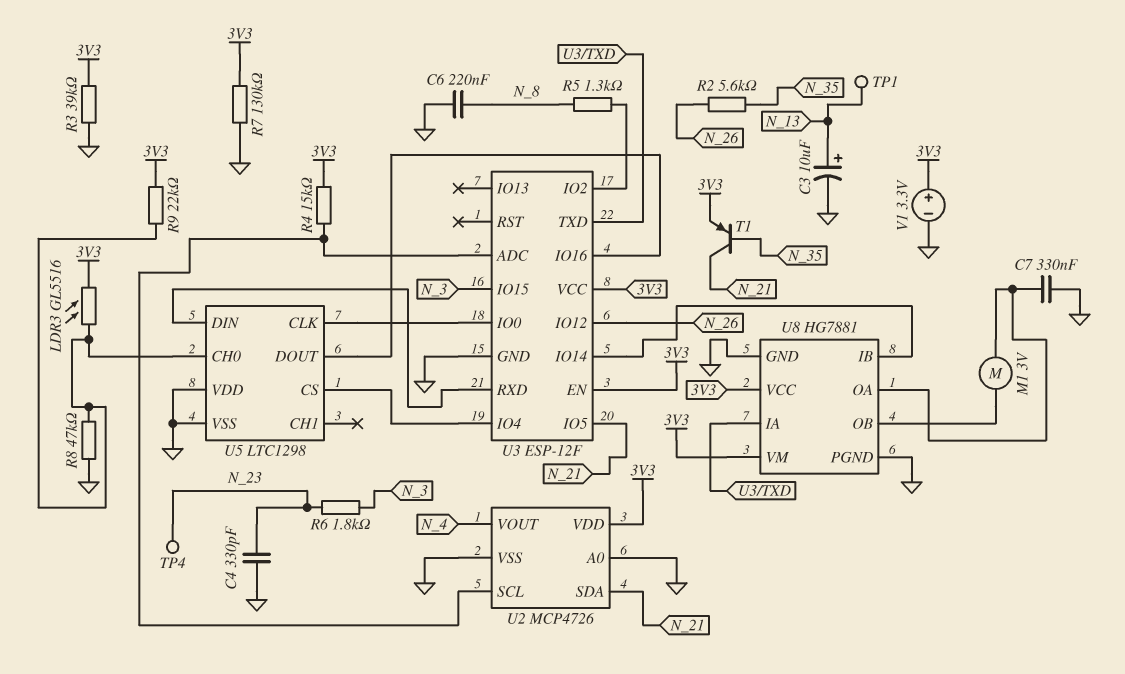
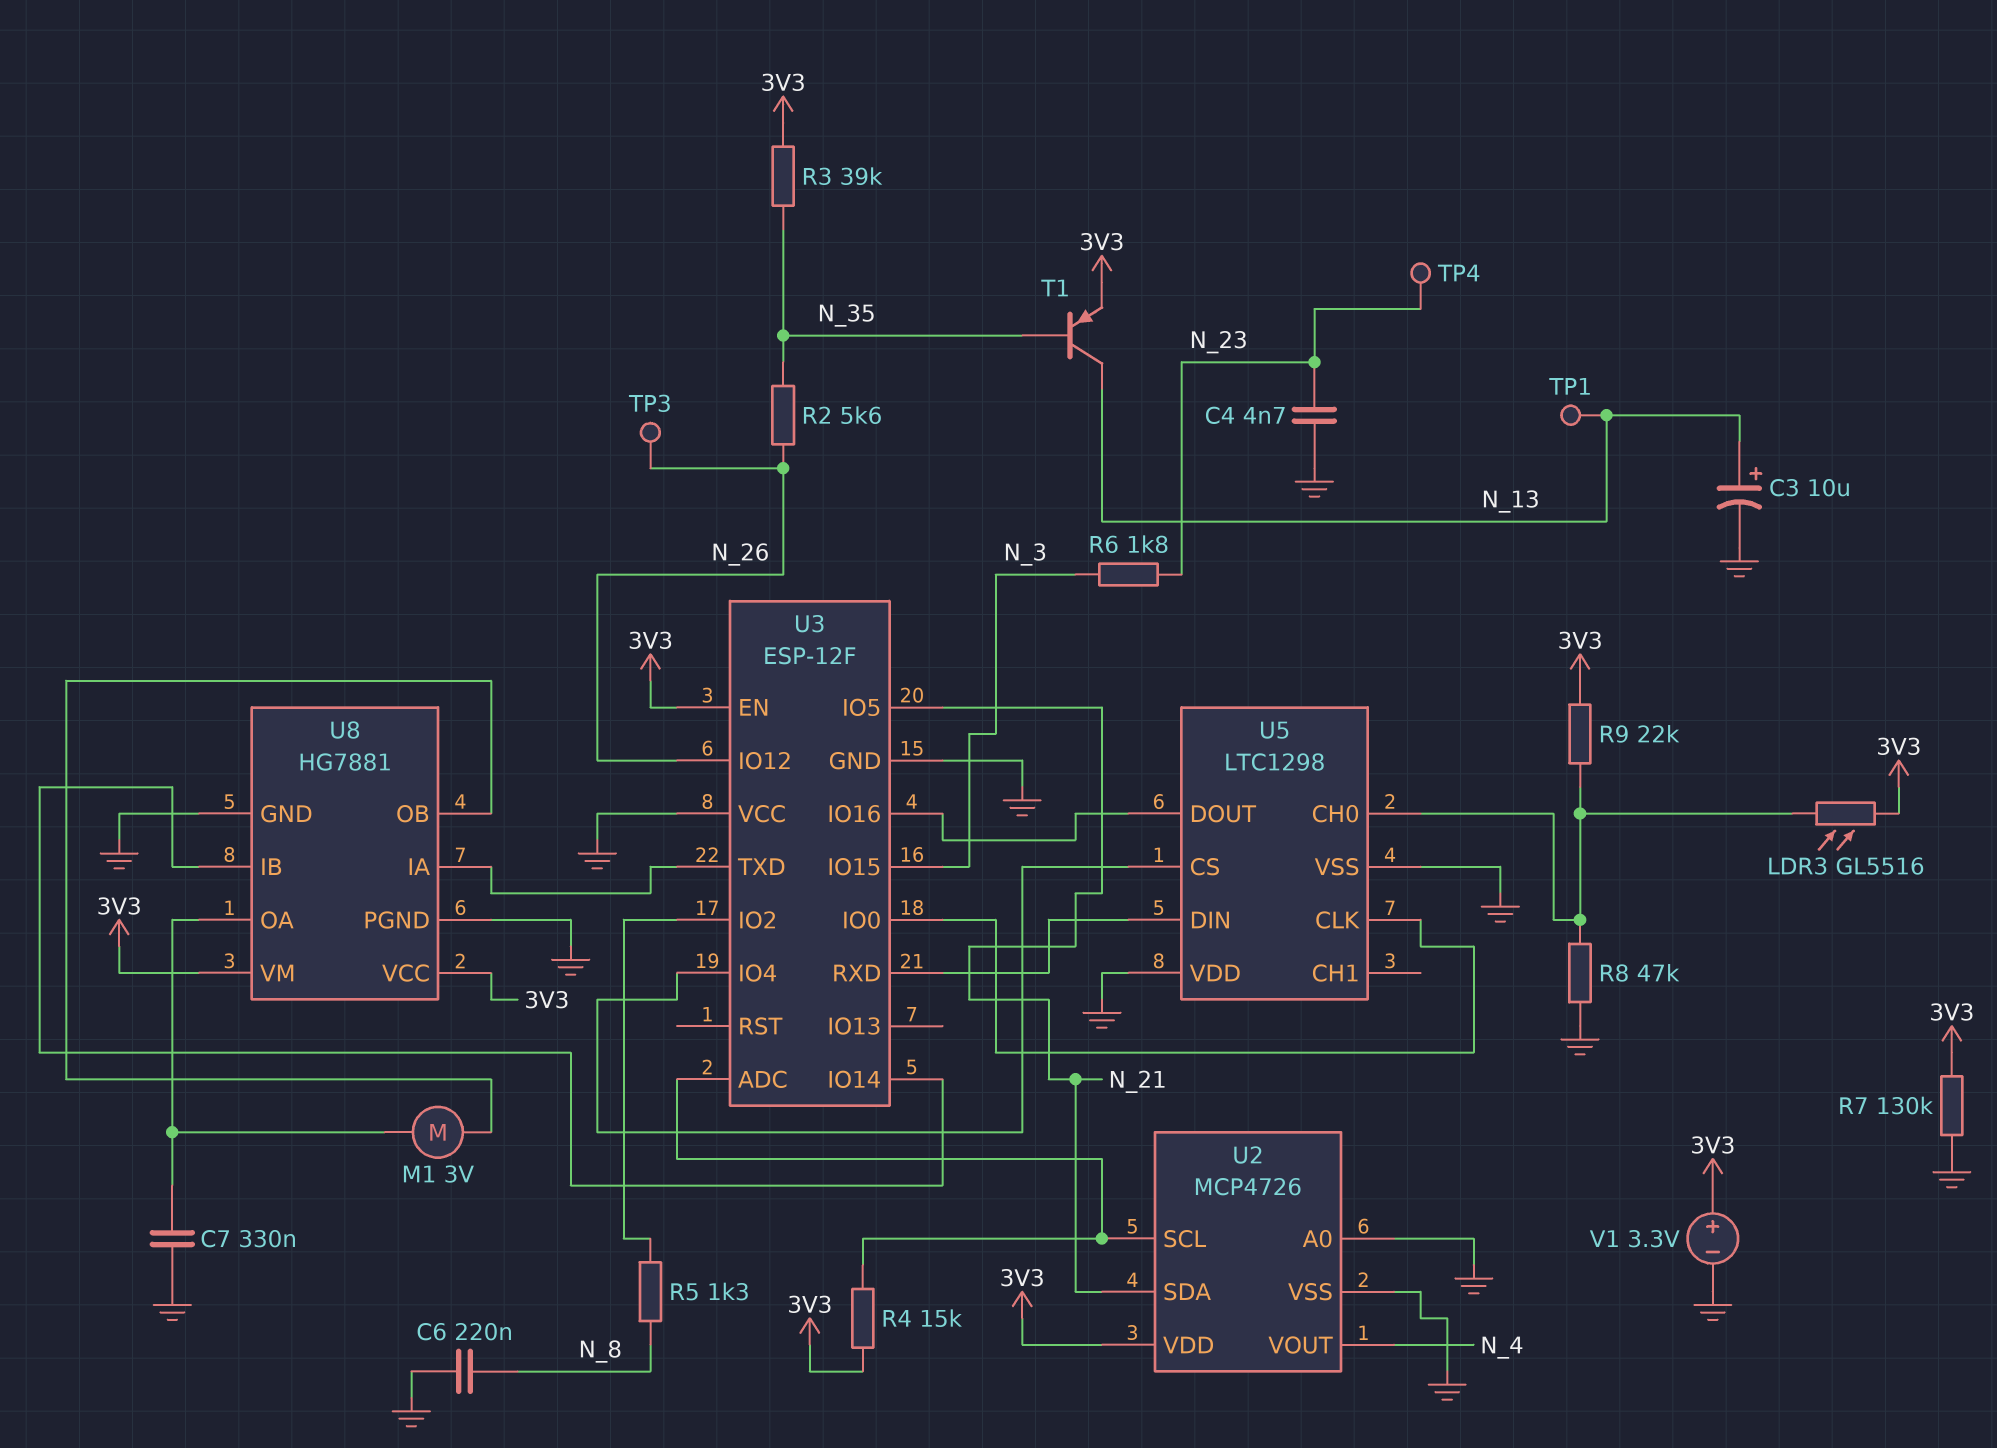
C4: 330pF (GND, N_23) -> 4.7nF (GND, N_23)
R3: 39k (3V3, GND) -> 39k (3V3, N_35)
T1: PNP (B N_35, C N_21, E 3V3) -> PNP (B N_35, C N_13, E 3V3)
TP3: none -> test point (N_26)
U3 pin VCC: 3V3 -> GND

